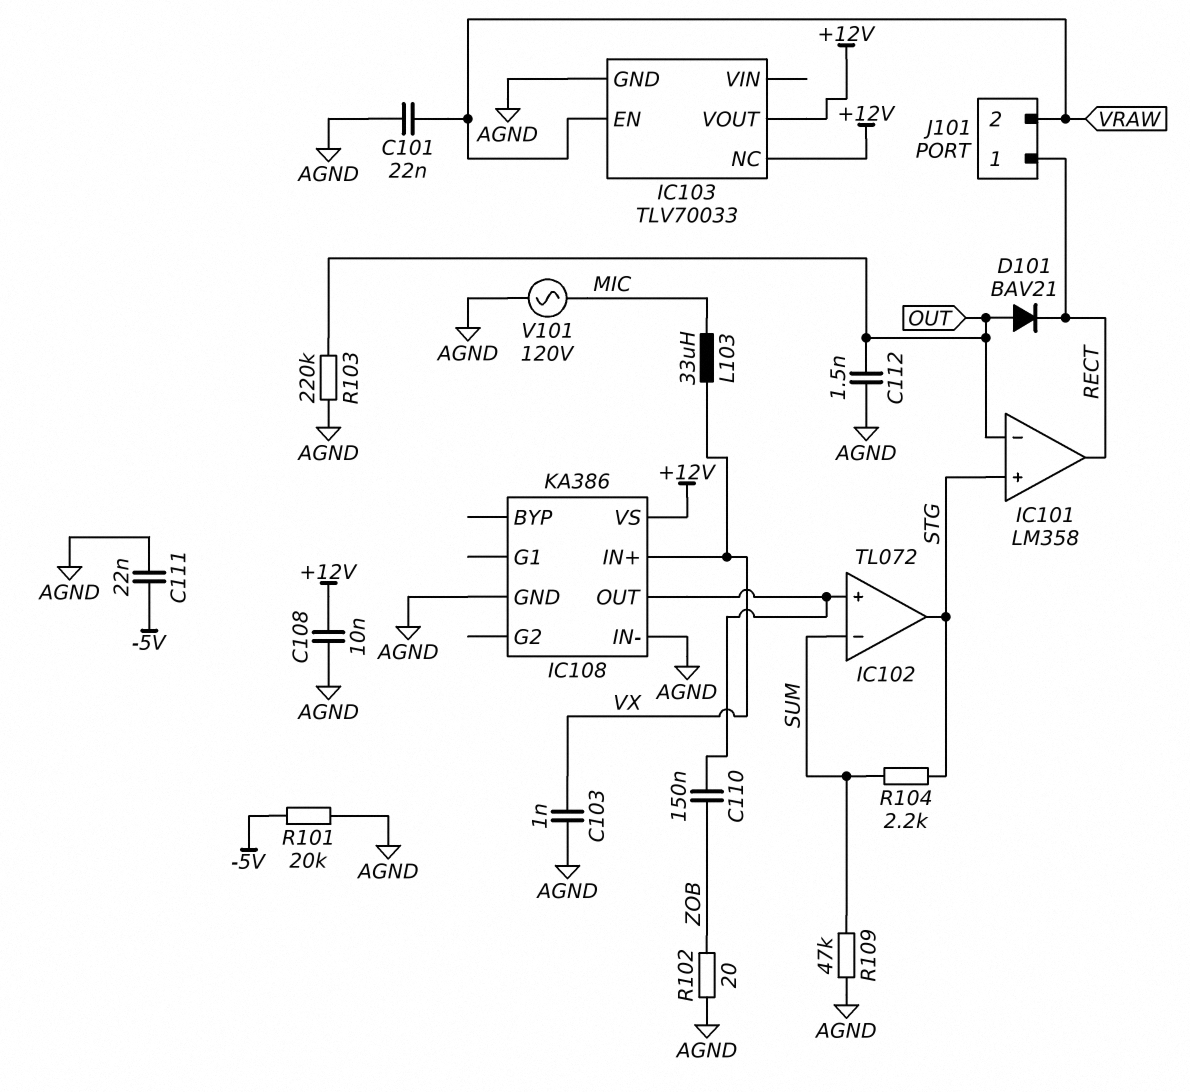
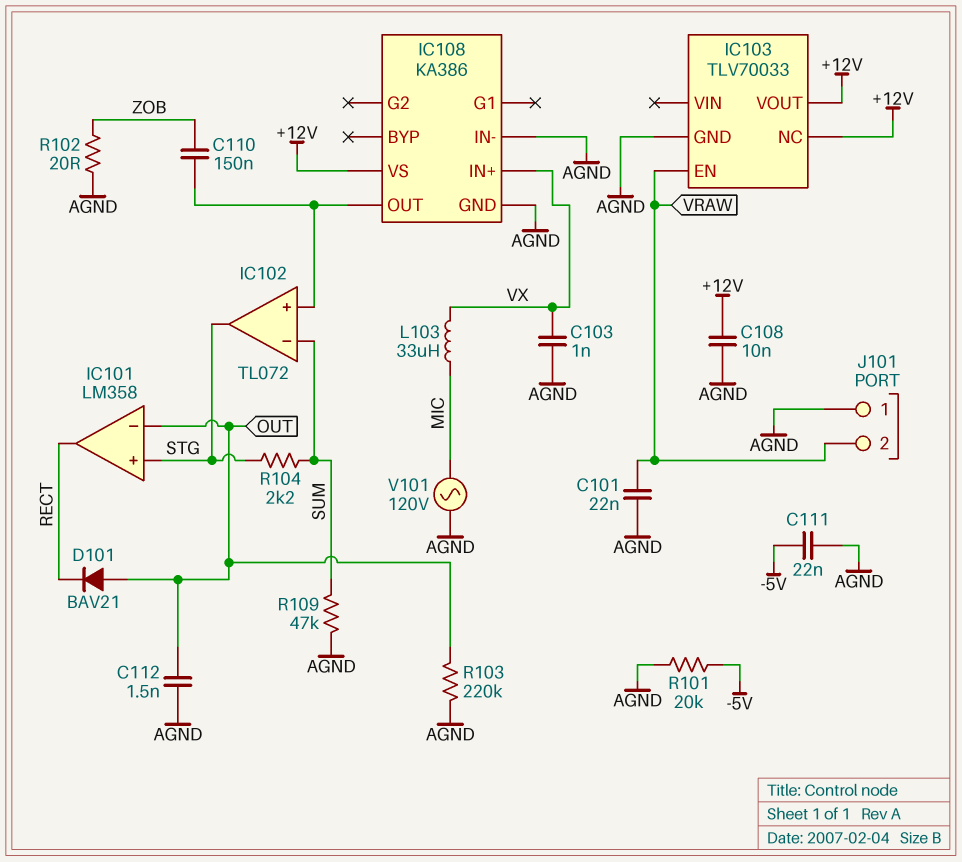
J101 pin 1: RECT -> AGND

